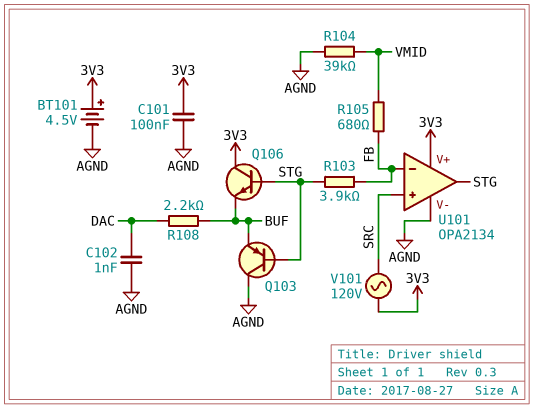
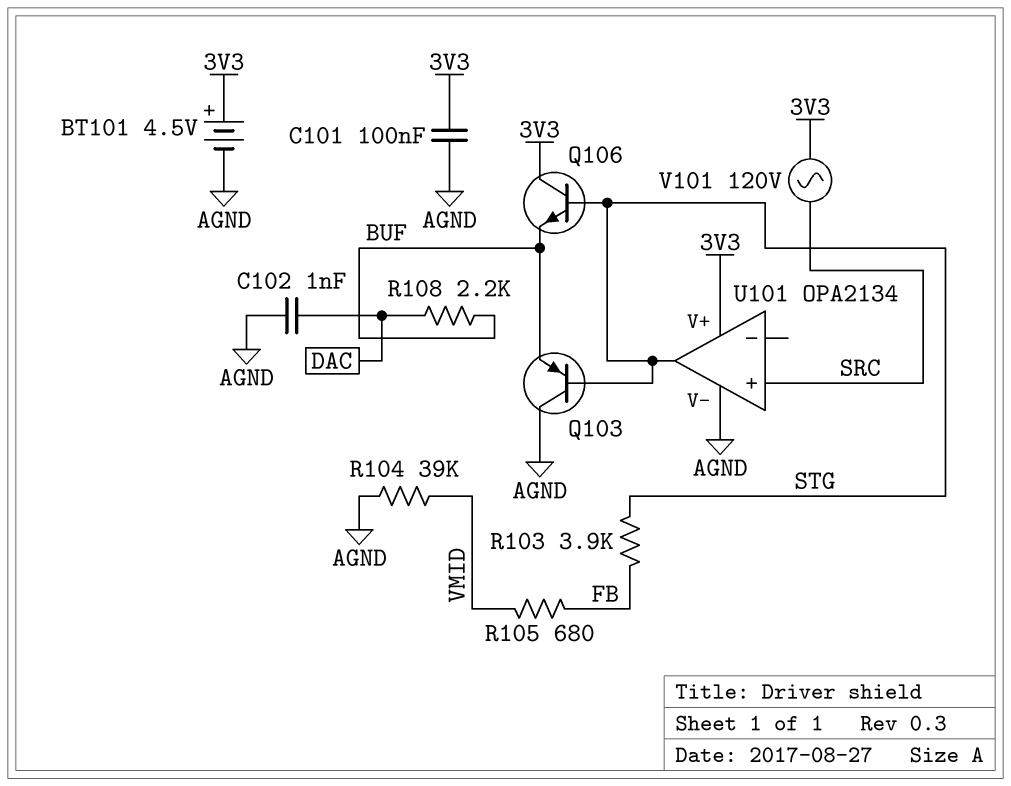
U101 pin in-: FB -> none

